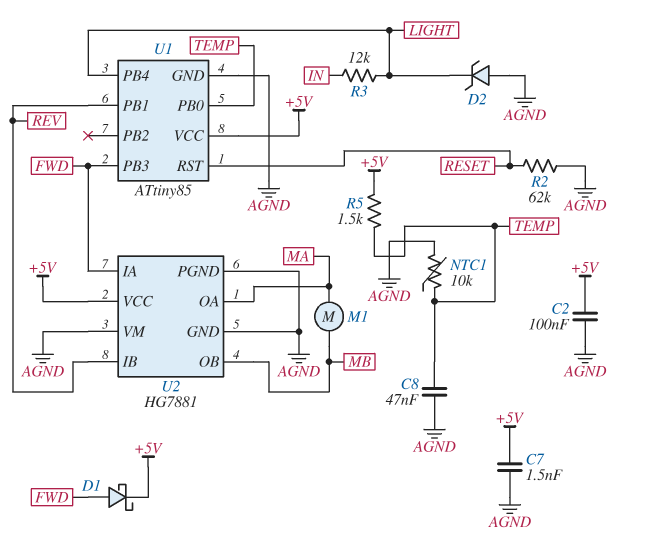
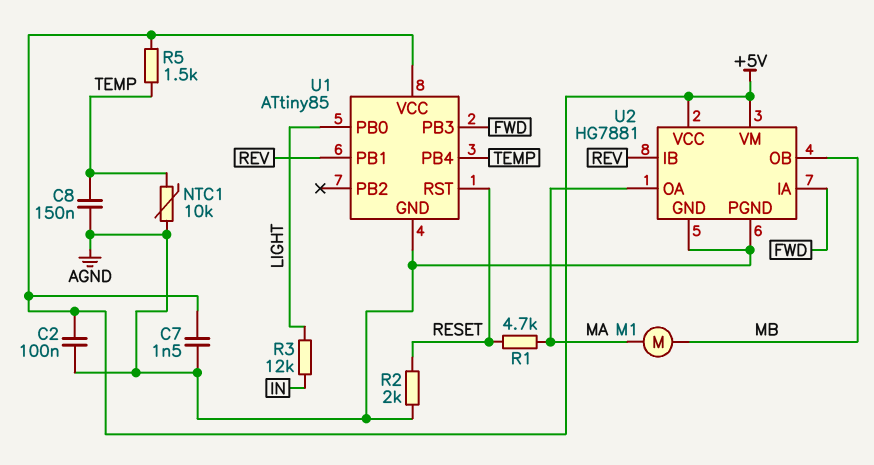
C8: 47nF (AGND, TEMP) -> 150nF (AGND, TEMP)
D1: schottky (A FWD, K +5V) -> none
D2: zener (A AGND, K LIGHT) -> none
R1: none -> 4.7k (MA, RESET)
R2: 62k (AGND, RESET) -> 2k (AGND, RESET)
U1 pin PB0: TEMP -> LIGHT
U1 pin PB4: LIGHT -> TEMP
U2 pin VM: AGND -> +5V

